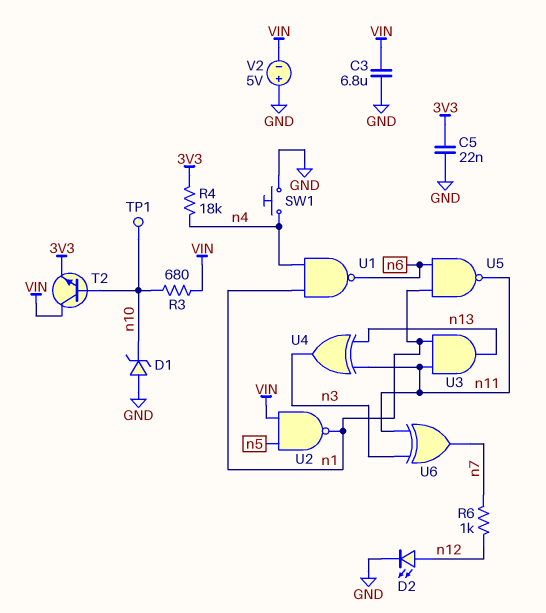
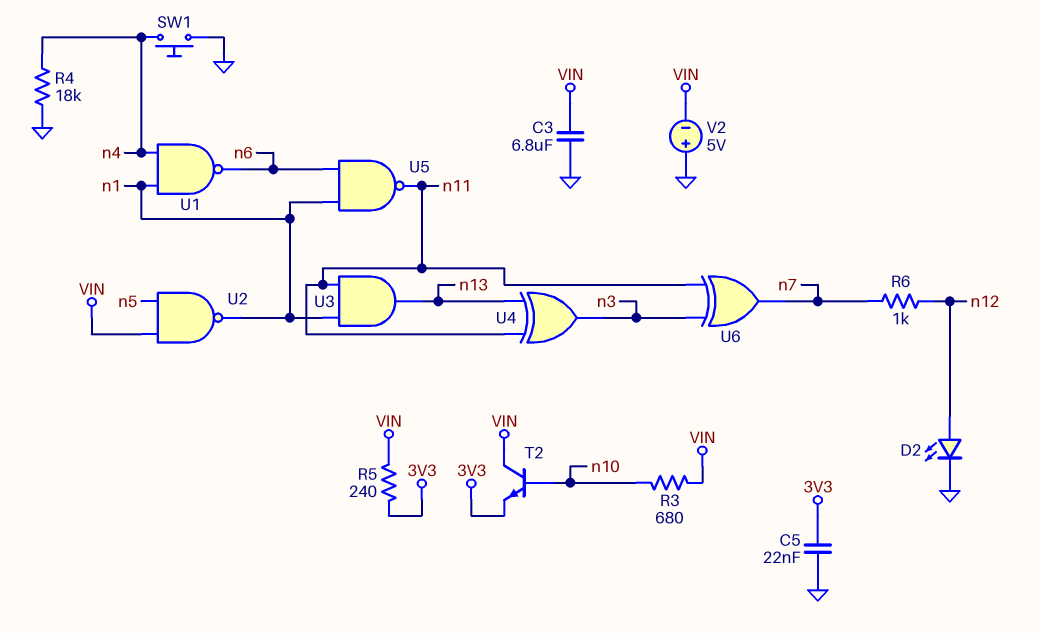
D1: zener (A GND, K n10) -> none
R4: 18k (3V3, n4) -> 18k (GND, n4)
R5: none -> 240 (3V3, VIN)
TP1: test point (n10) -> none

